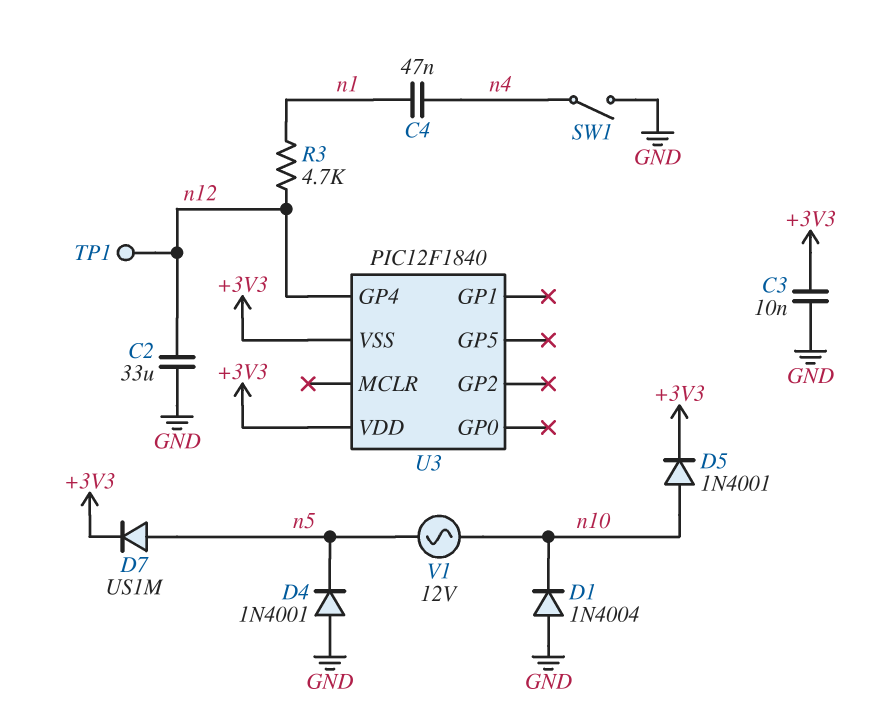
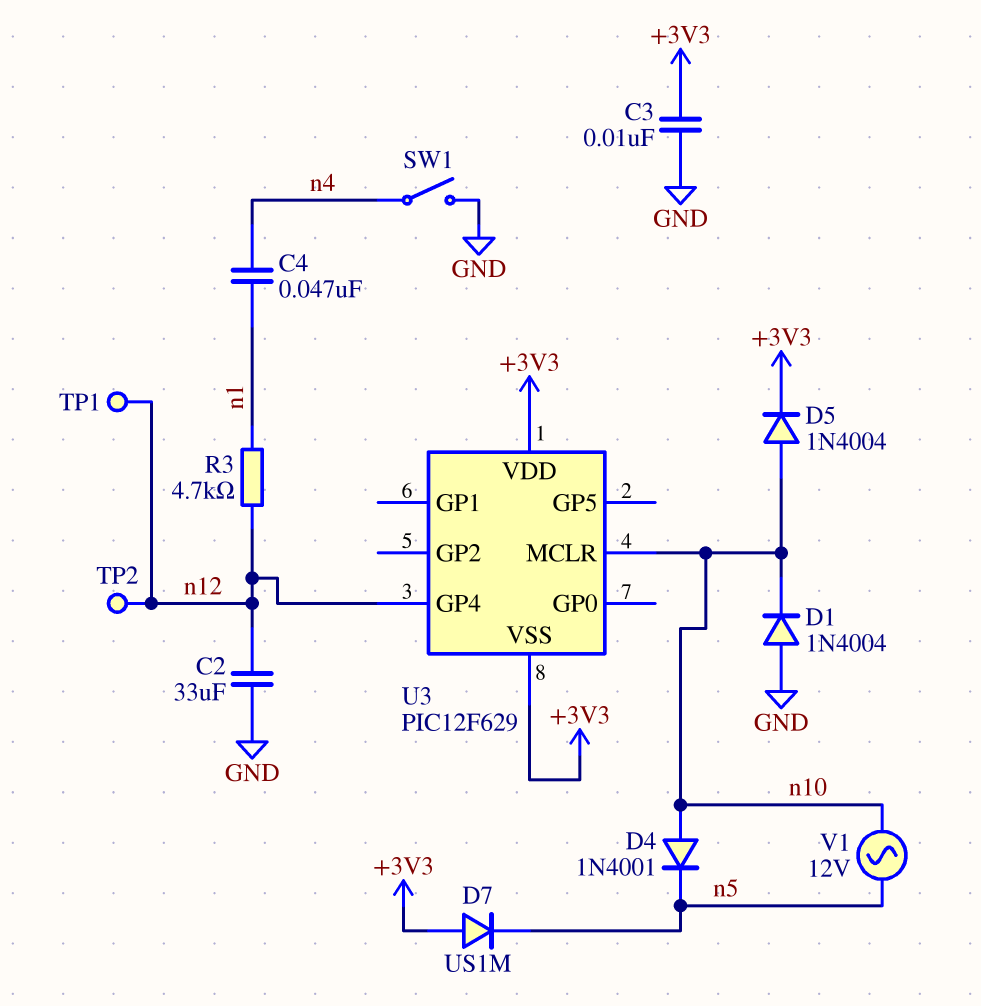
D4: diode 1N4001 (A GND, K n5) -> diode 1N4001 (A n10, K n5)
D5: diode 1N4001 (A n10, K +3V3) -> diode 1N4004 (A n10, K +3V3)
D7: diode US1M (A n5, K +3V3) -> diode US1M (A +3V3, K n5)
TP2: none -> test point (n12)
U3: PIC12F1840 -> PIC12F629
U3 pin MCLR: none -> n10

